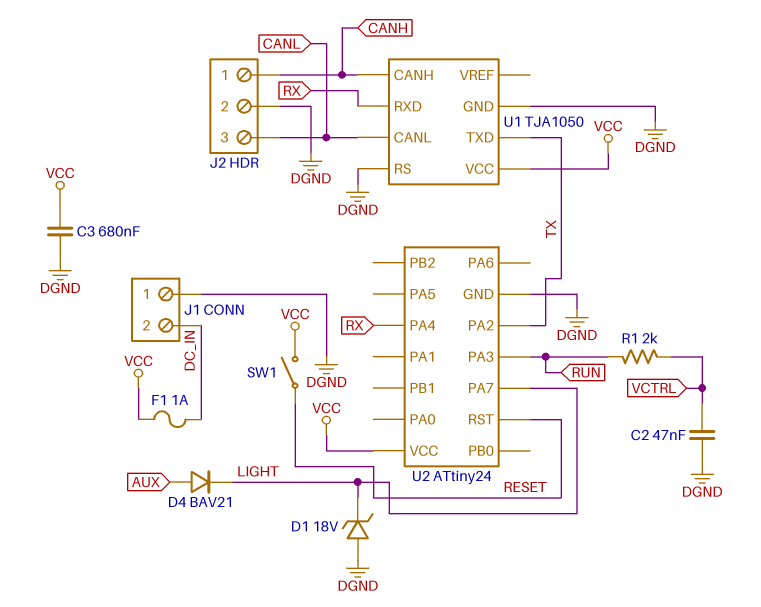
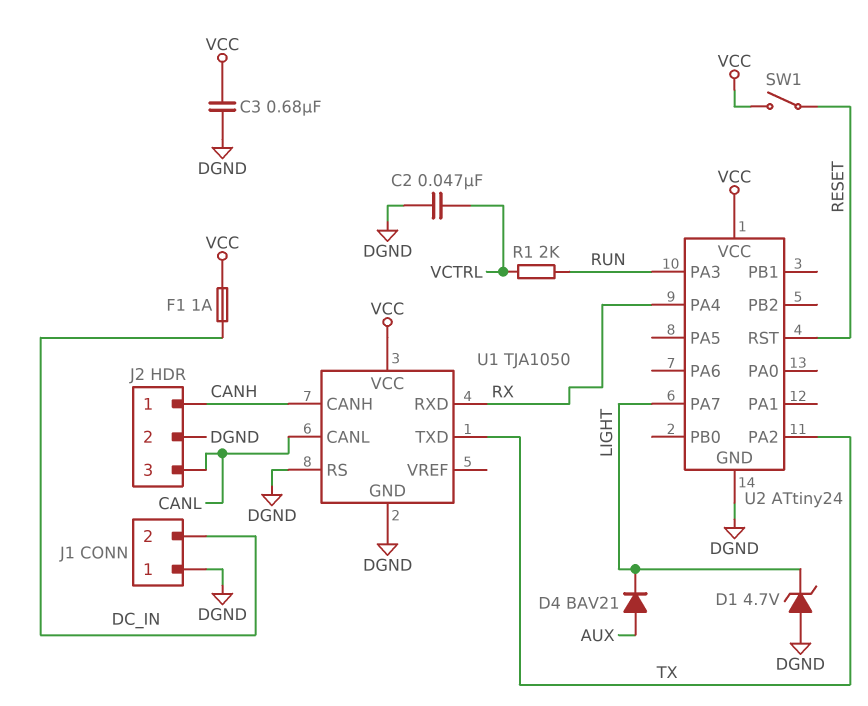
D1: zener 18V (A DGND, K LIGHT) -> zener 4.7V (A DGND, K LIGHT)

